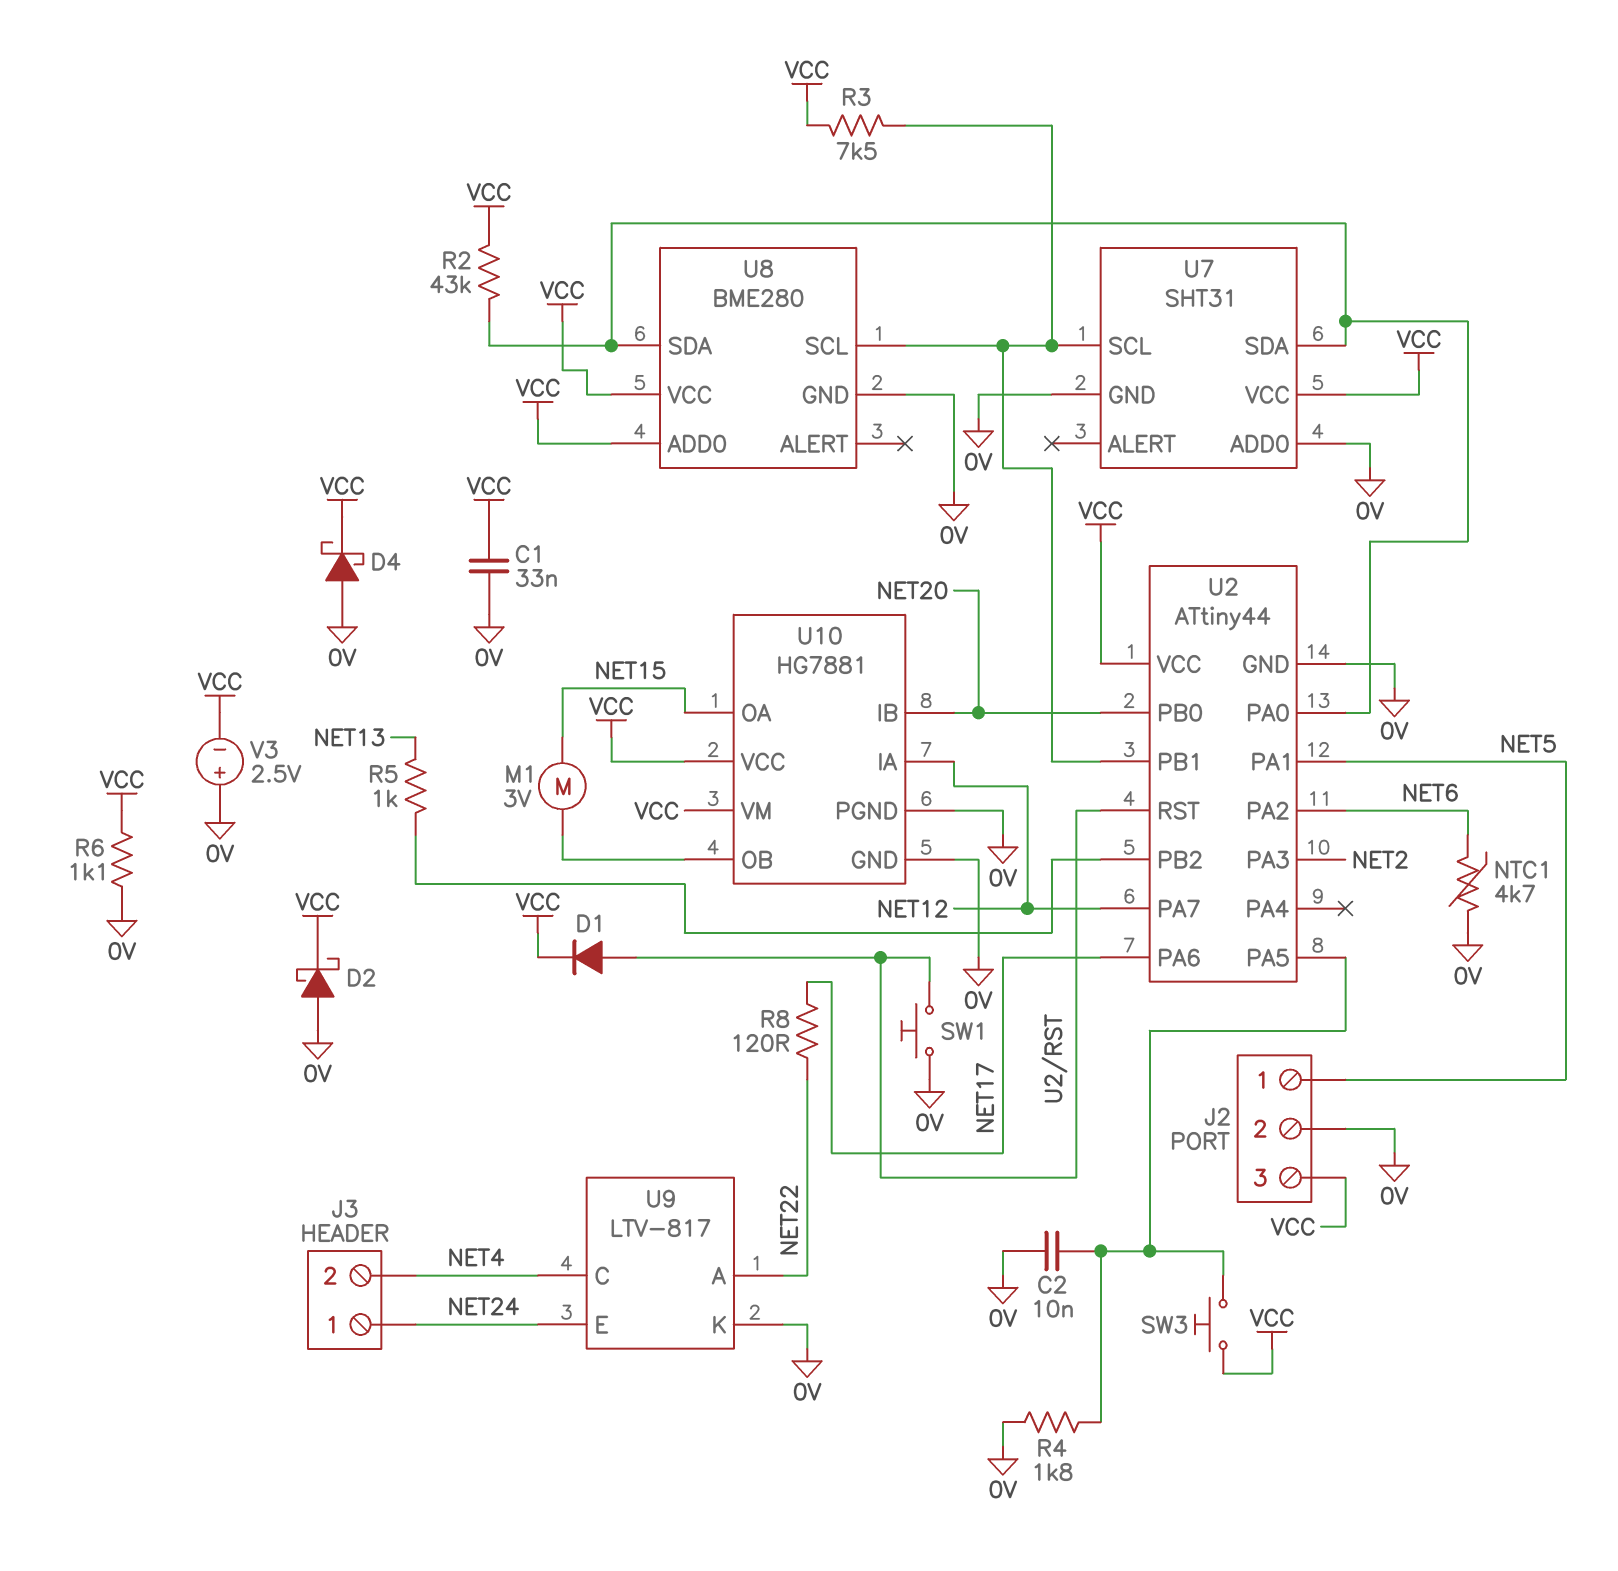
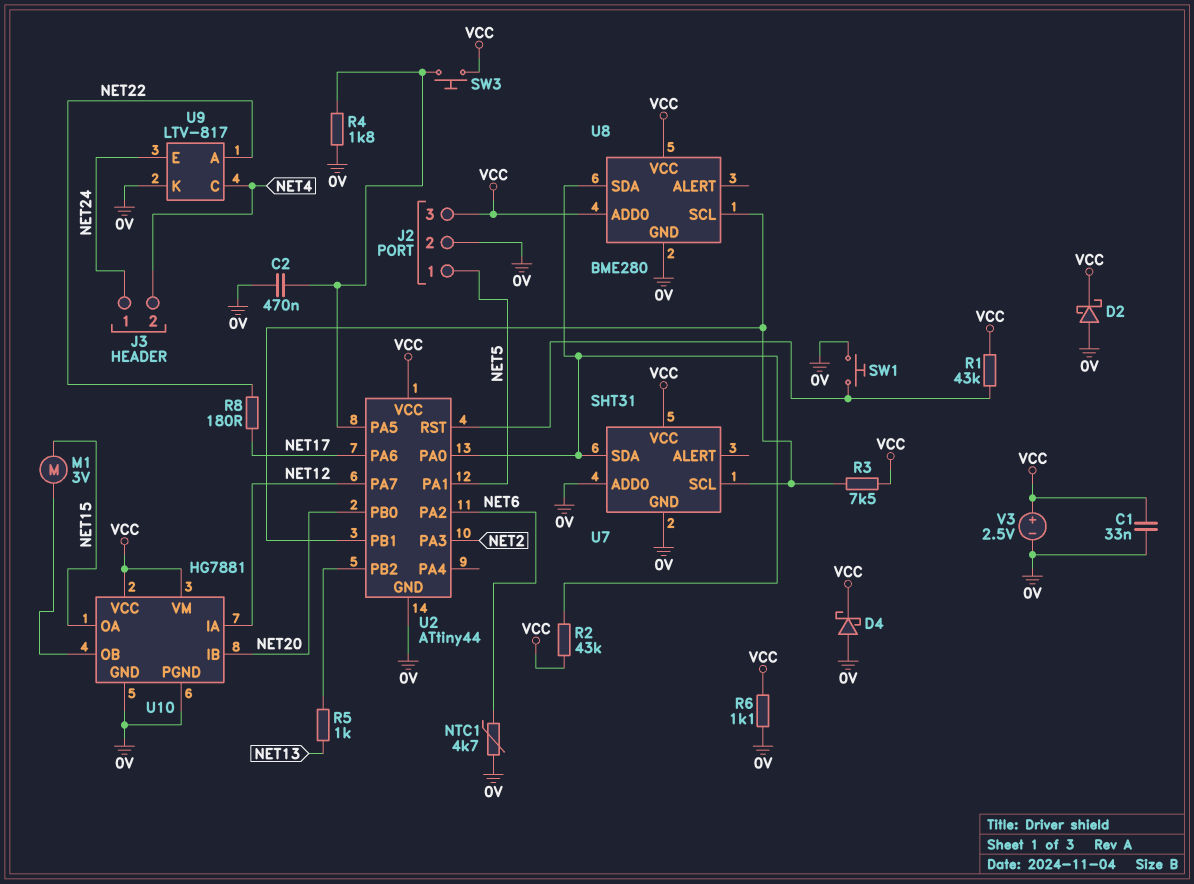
C2: 10nF (0V, U2/PA5) -> 470nF (0V, U2/PA5)
D1: diode (A U2/RST, K VCC) -> none
R1: none -> 43k (U2/RST, VCC)
R8: 120 (NET17, NET22) -> 180 (NET17, NET22)
V3: 2.5V (plus 0V, minus VCC) -> 2.5V (plus VCC, minus 0V)

